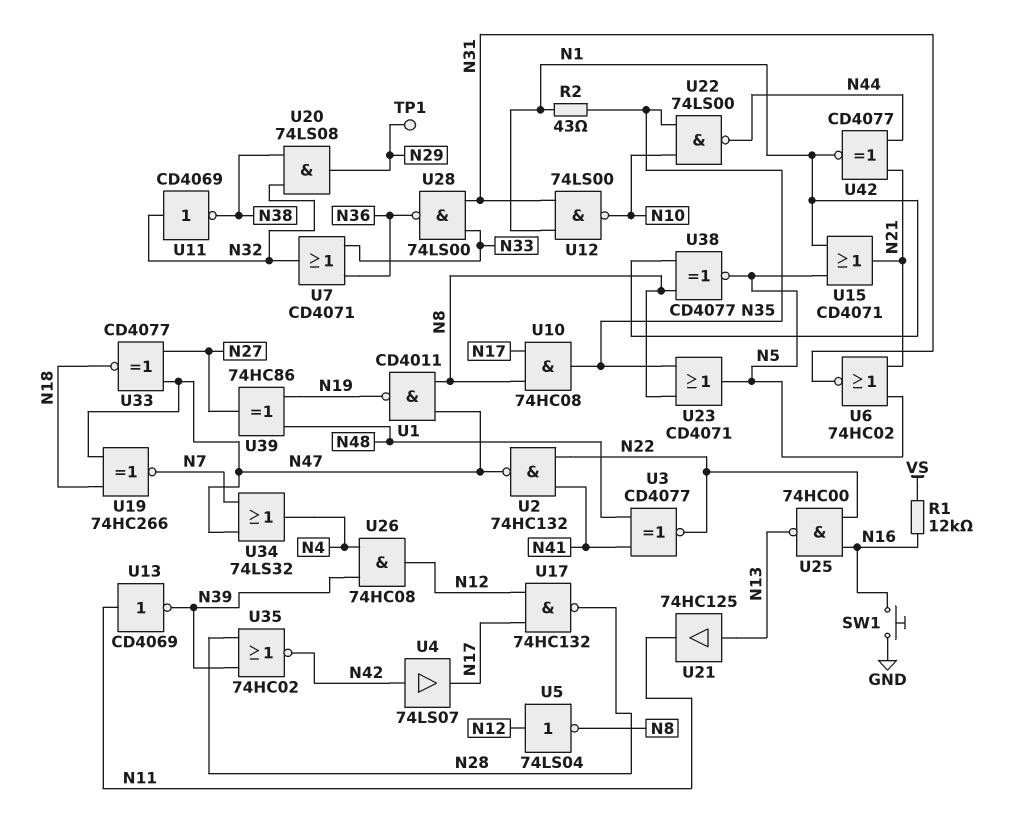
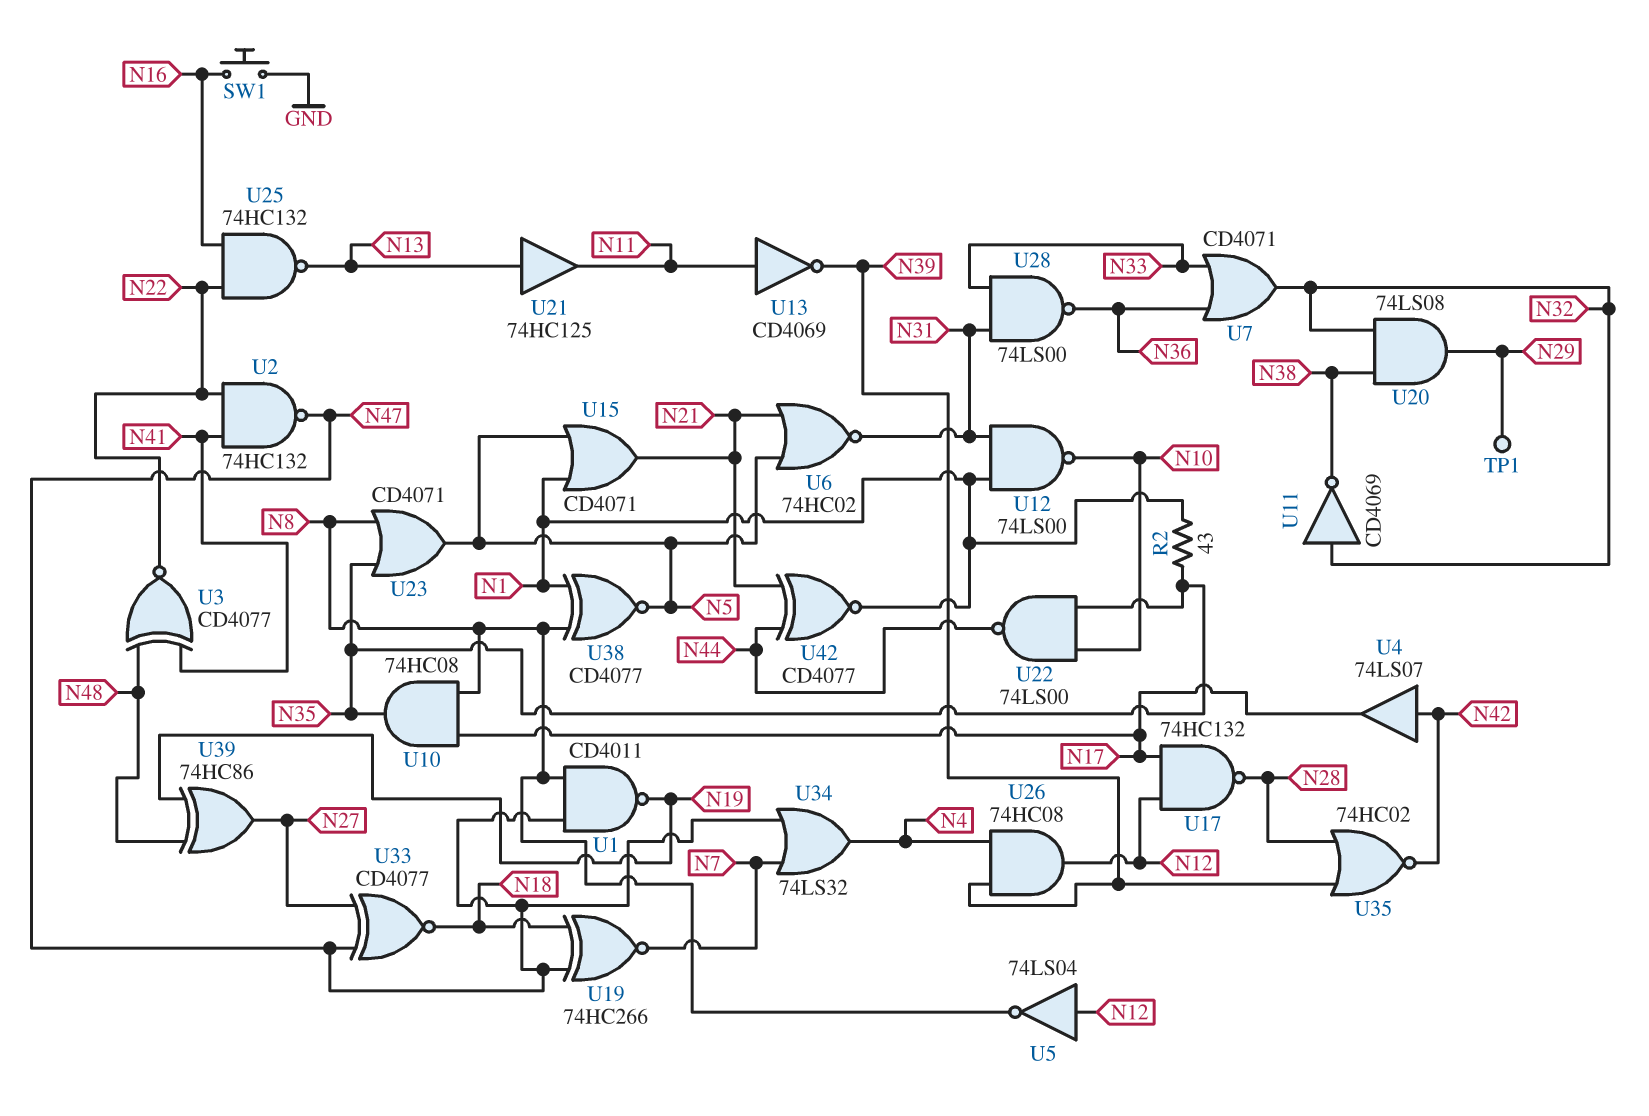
R1: 12k (N16, VS) -> none
U25: NAND 74HC00 (in N16, in N22, out N13) -> NAND 74HC132 (in N16, in N22, out N13)

